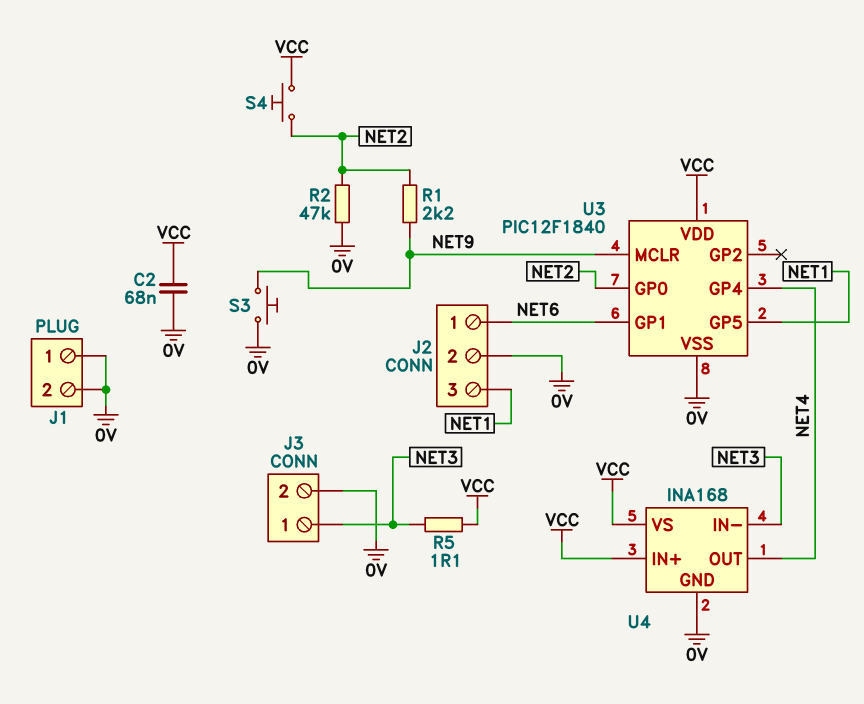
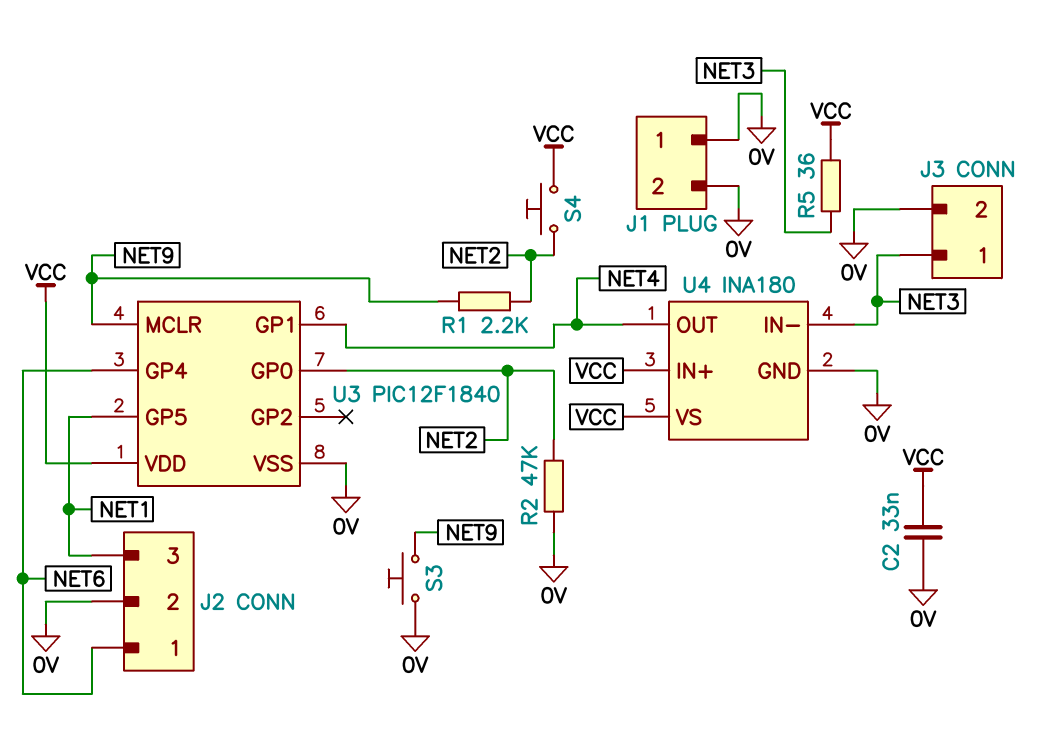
C2: 68nF (0V, VCC) -> 33nF (0V, VCC)
R5: 1.1 (NET3, VCC) -> 36 (NET3, VCC)
U3 pin GP1: NET6 -> NET4
U3 pin GP4: NET4 -> NET6
U4: INA168 -> INA180

